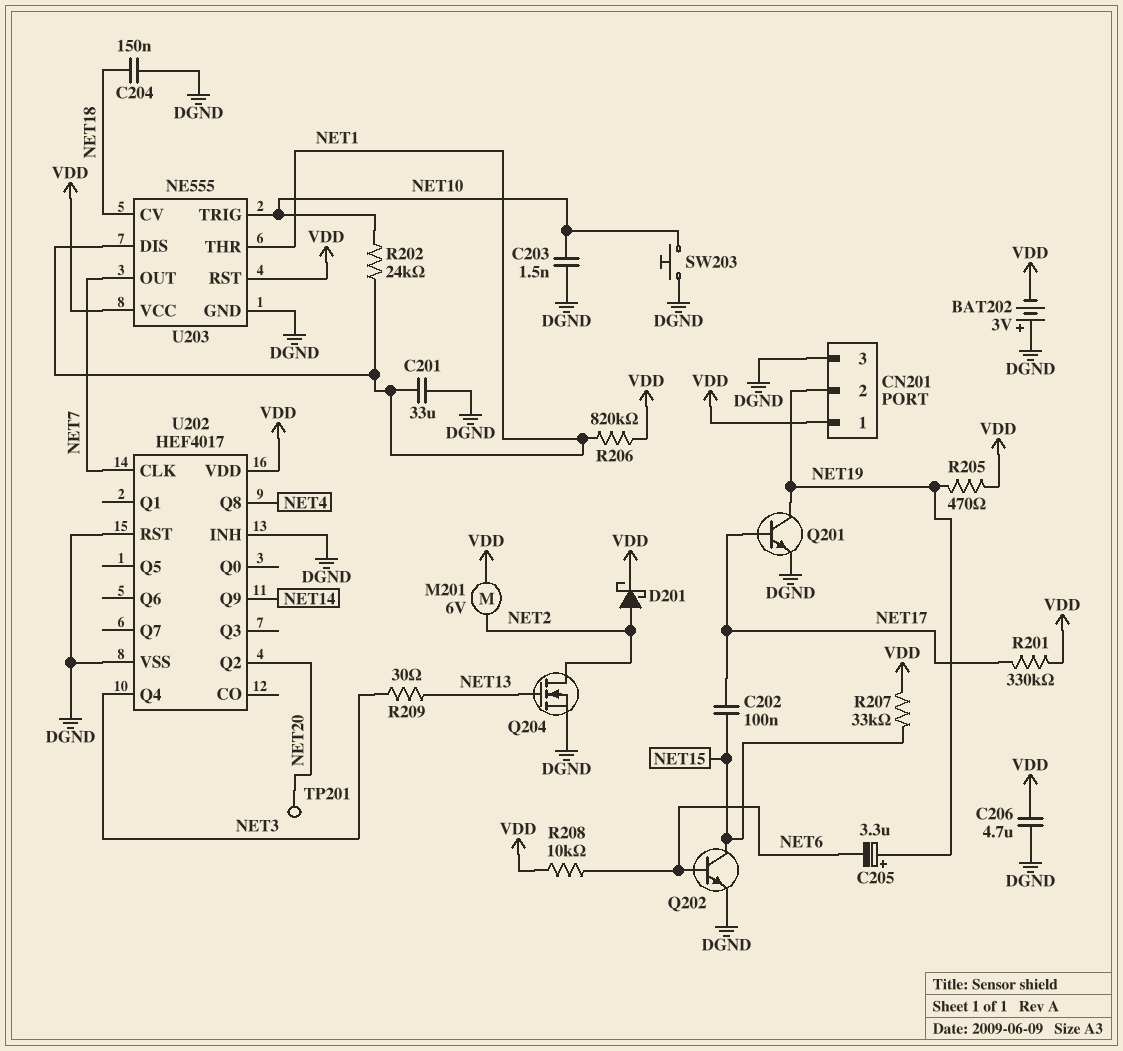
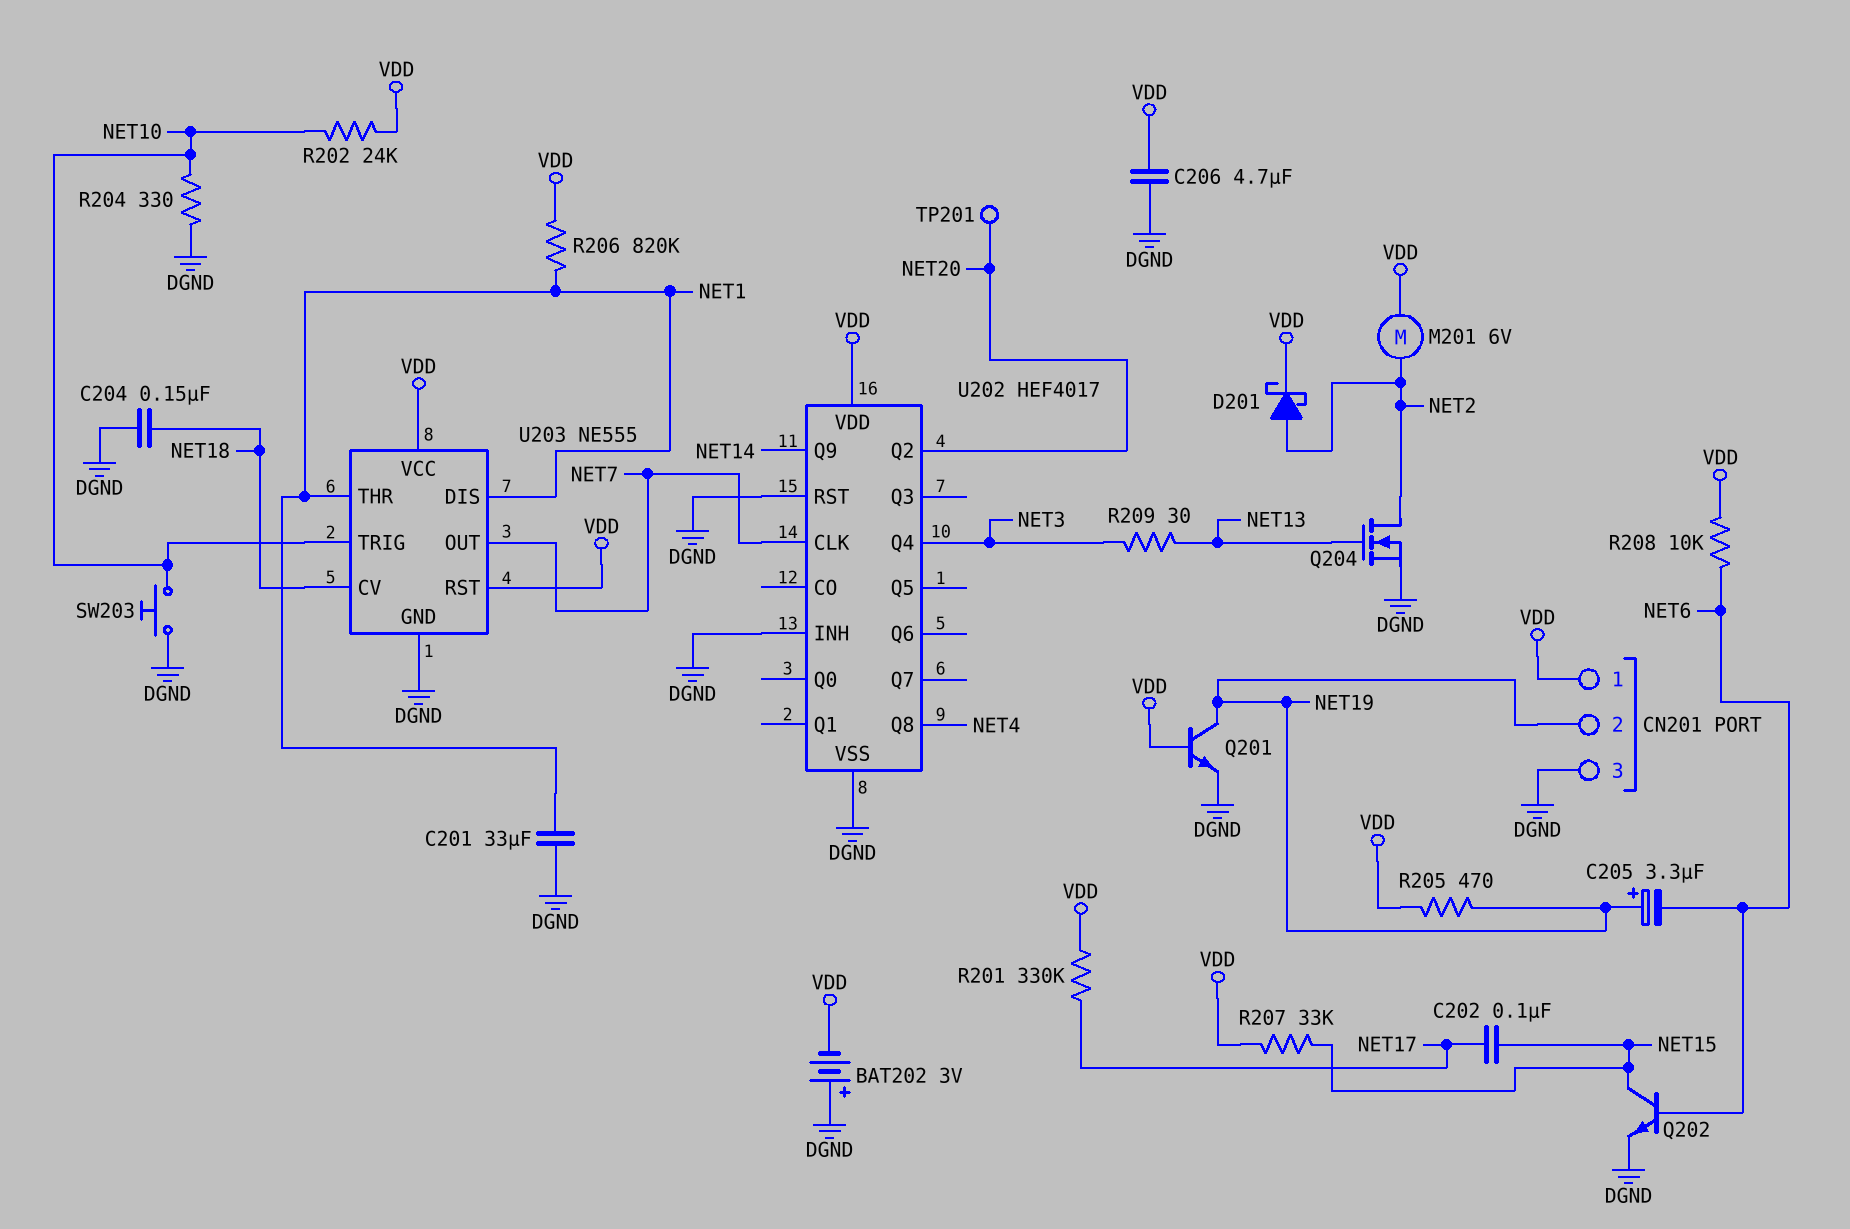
C203: 1.5nF (DGND, NET10) -> none
Q201: NPN (B NET17, C NET19, E DGND) -> NPN (B VDD, C NET19, E DGND)
R202: 24k (NET1, NET10) -> 24k (NET10, VDD)
R204: none -> 330 (DGND, NET10)

